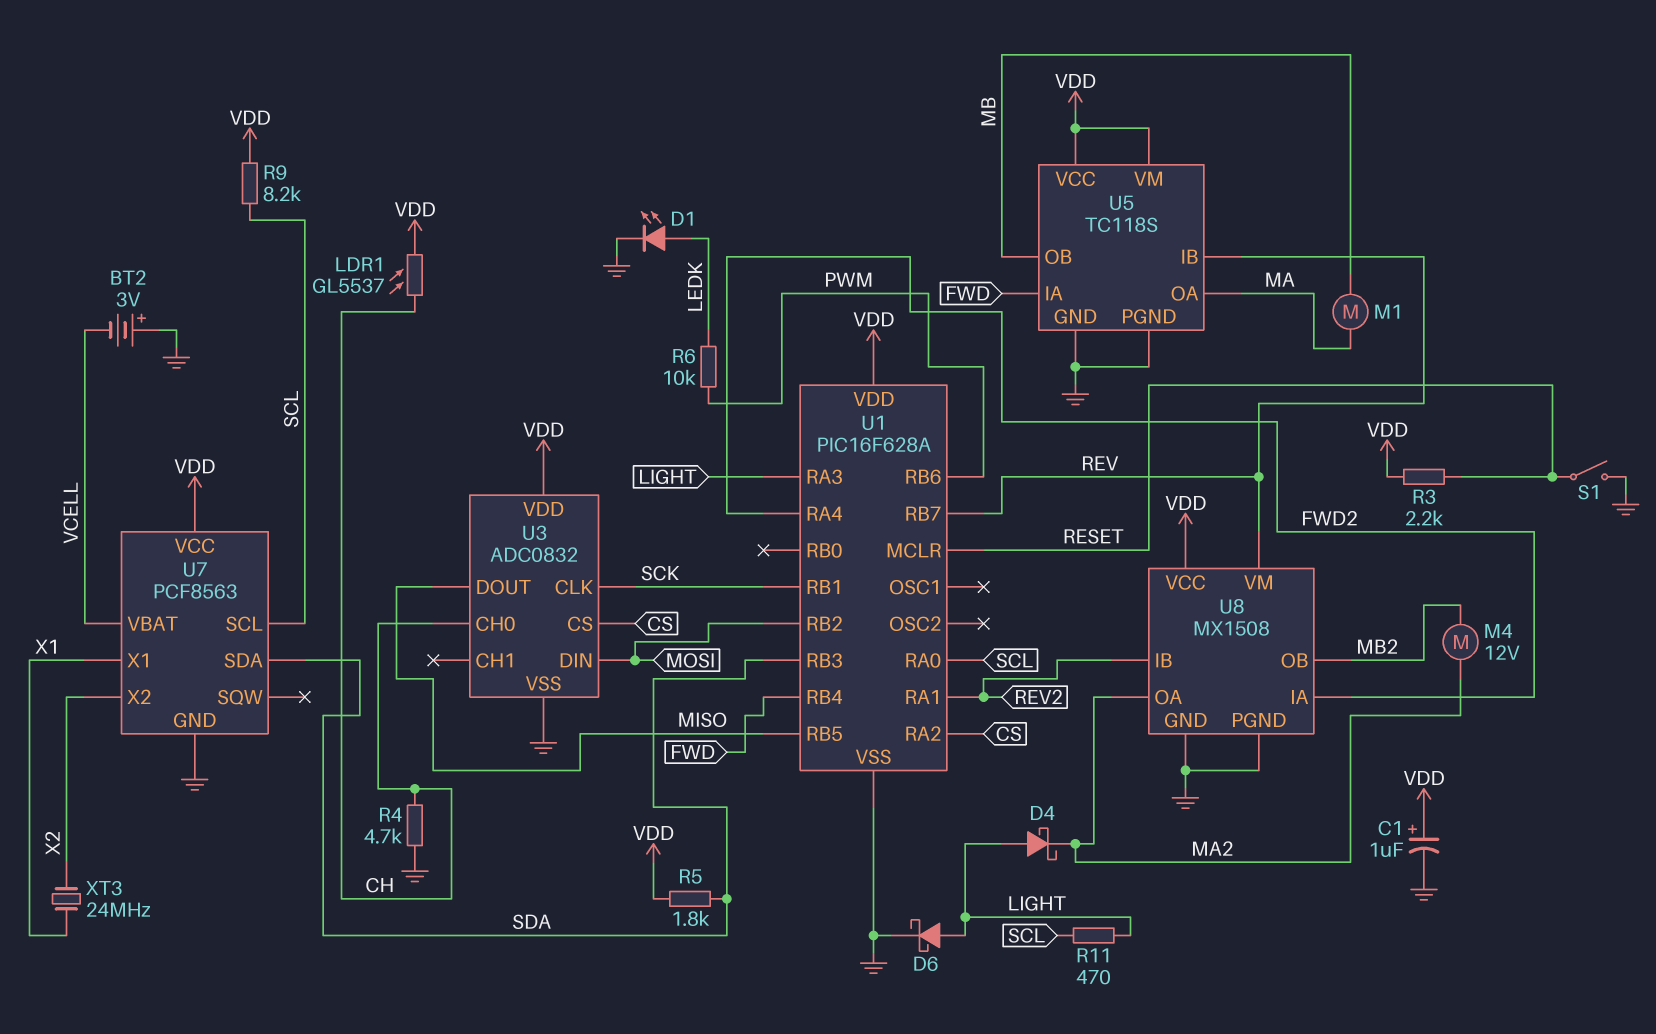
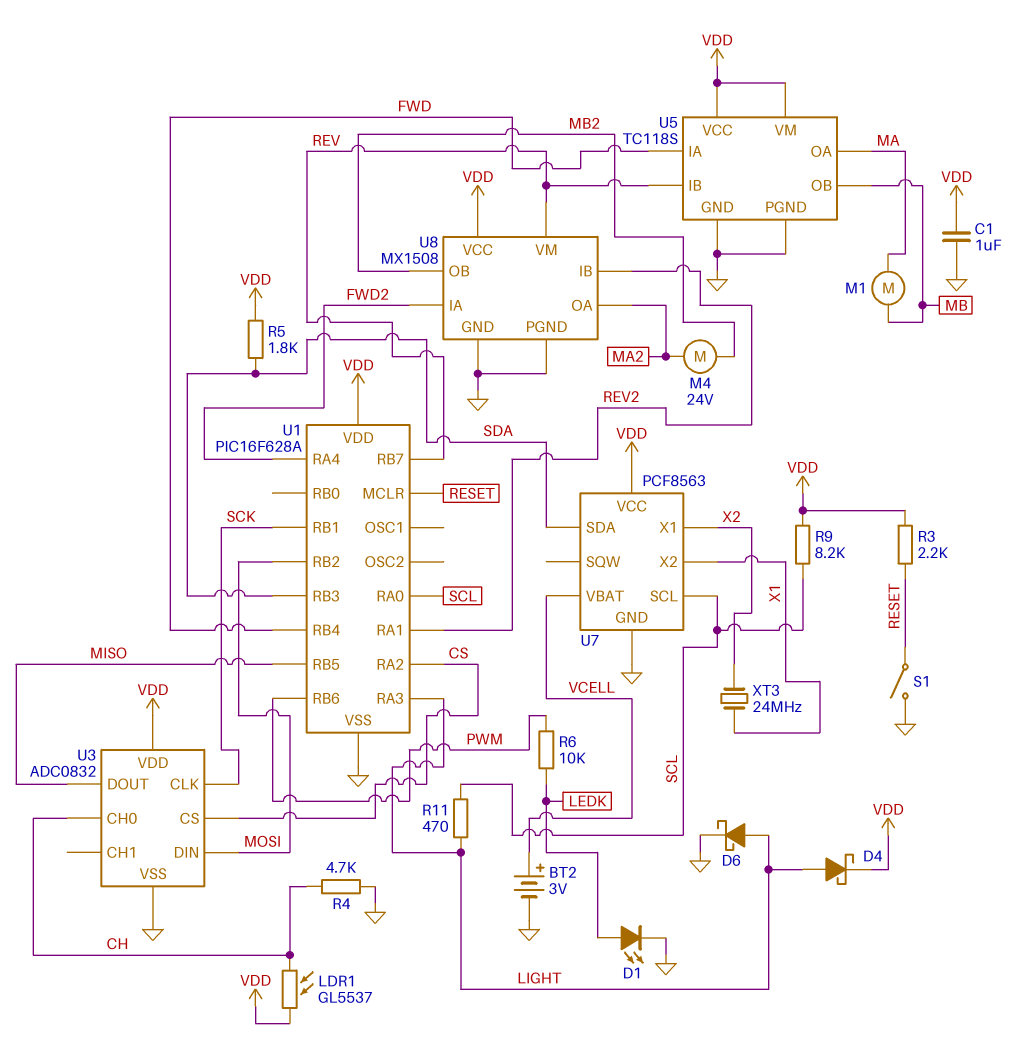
BT2: 3V (plus GND, minus VCELL) -> 3V (plus VCELL, minus GND)
C1: 1uF (plus VDD, minus GND) -> 1uF (GND, VDD)
D4: schottky (A LIGHT, K MA2) -> schottky (A LIGHT, K VDD)
M4: motor 12V (MA2, MB2) -> motor 24V (MA2, MB2)
U7 pin X1: X1 -> X2
U7 pin X2: X2 -> X1

